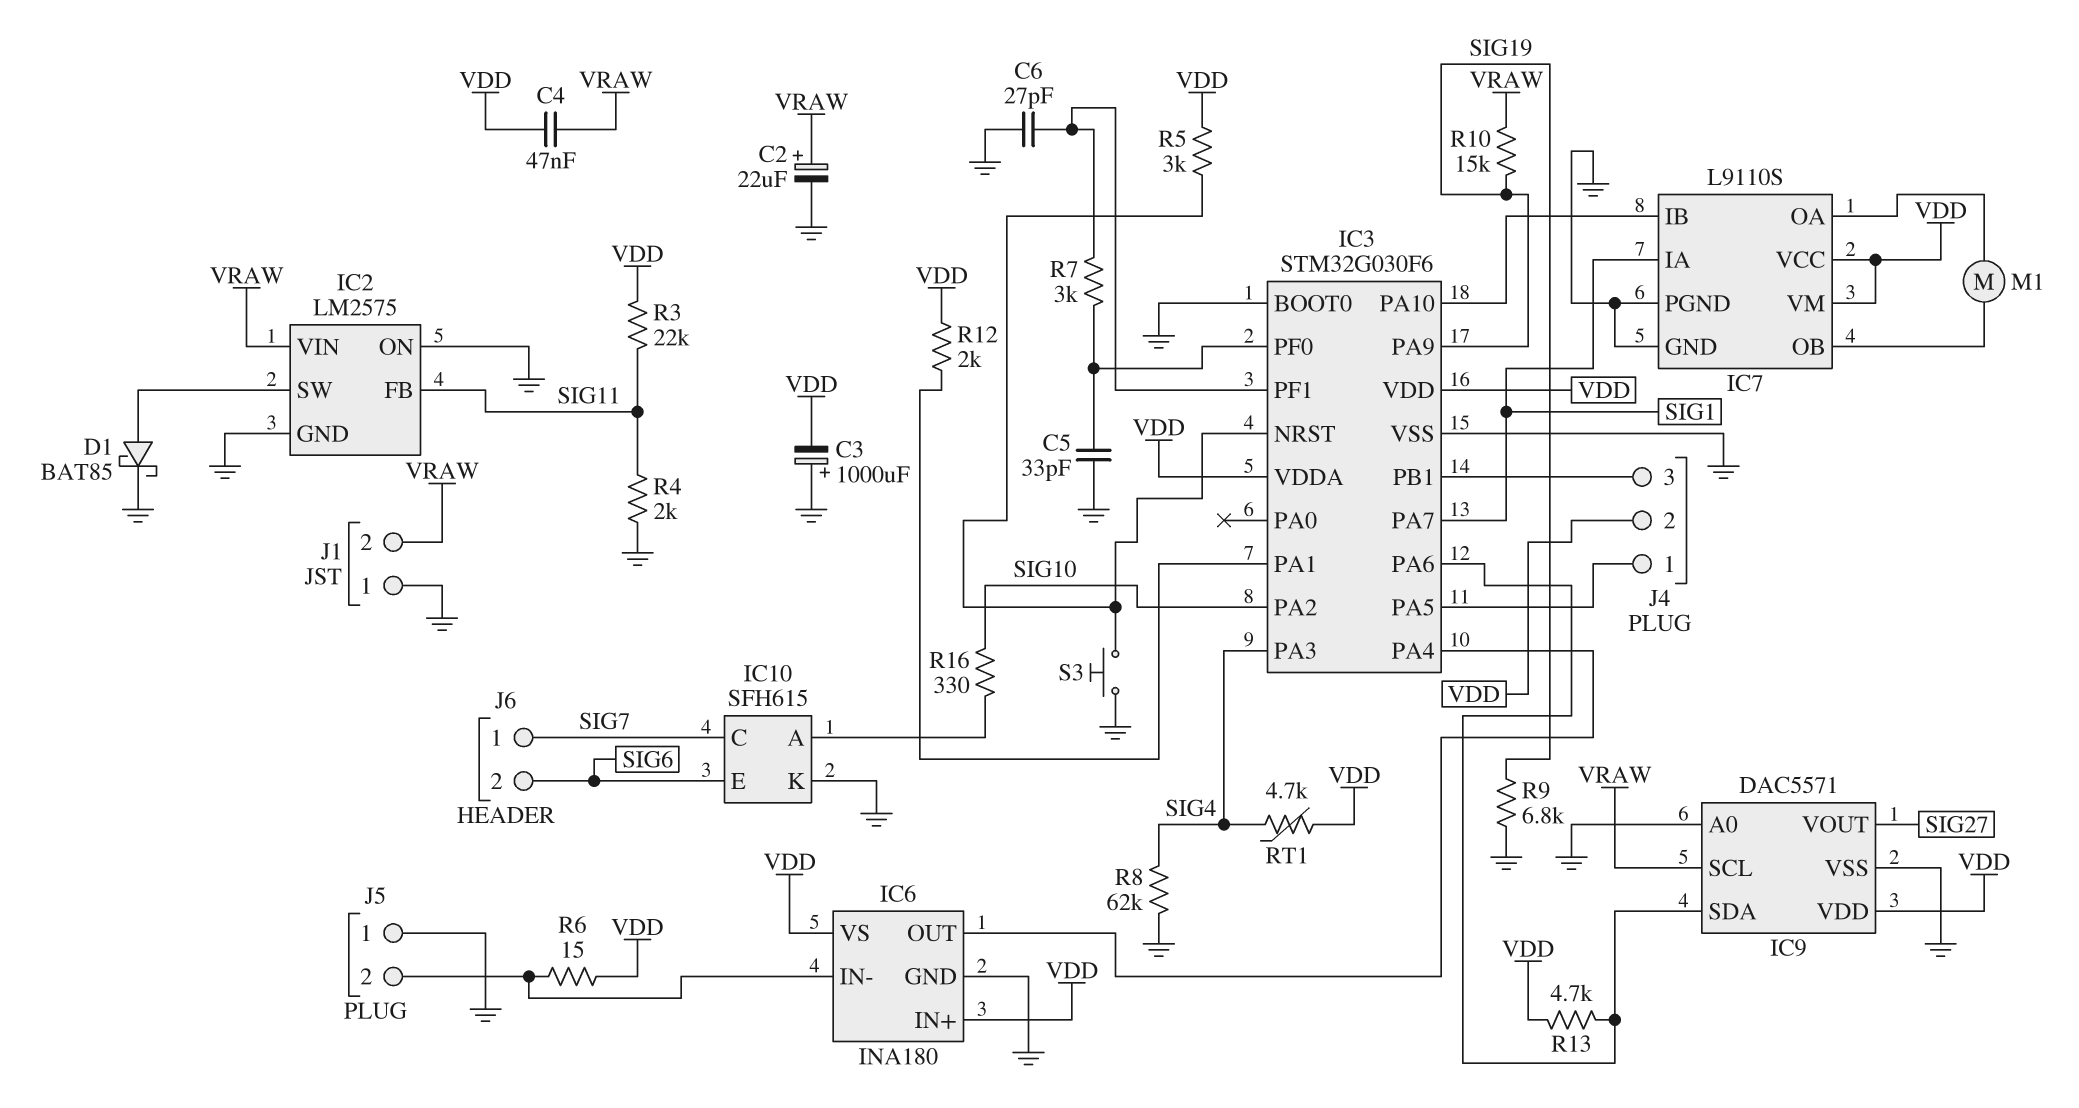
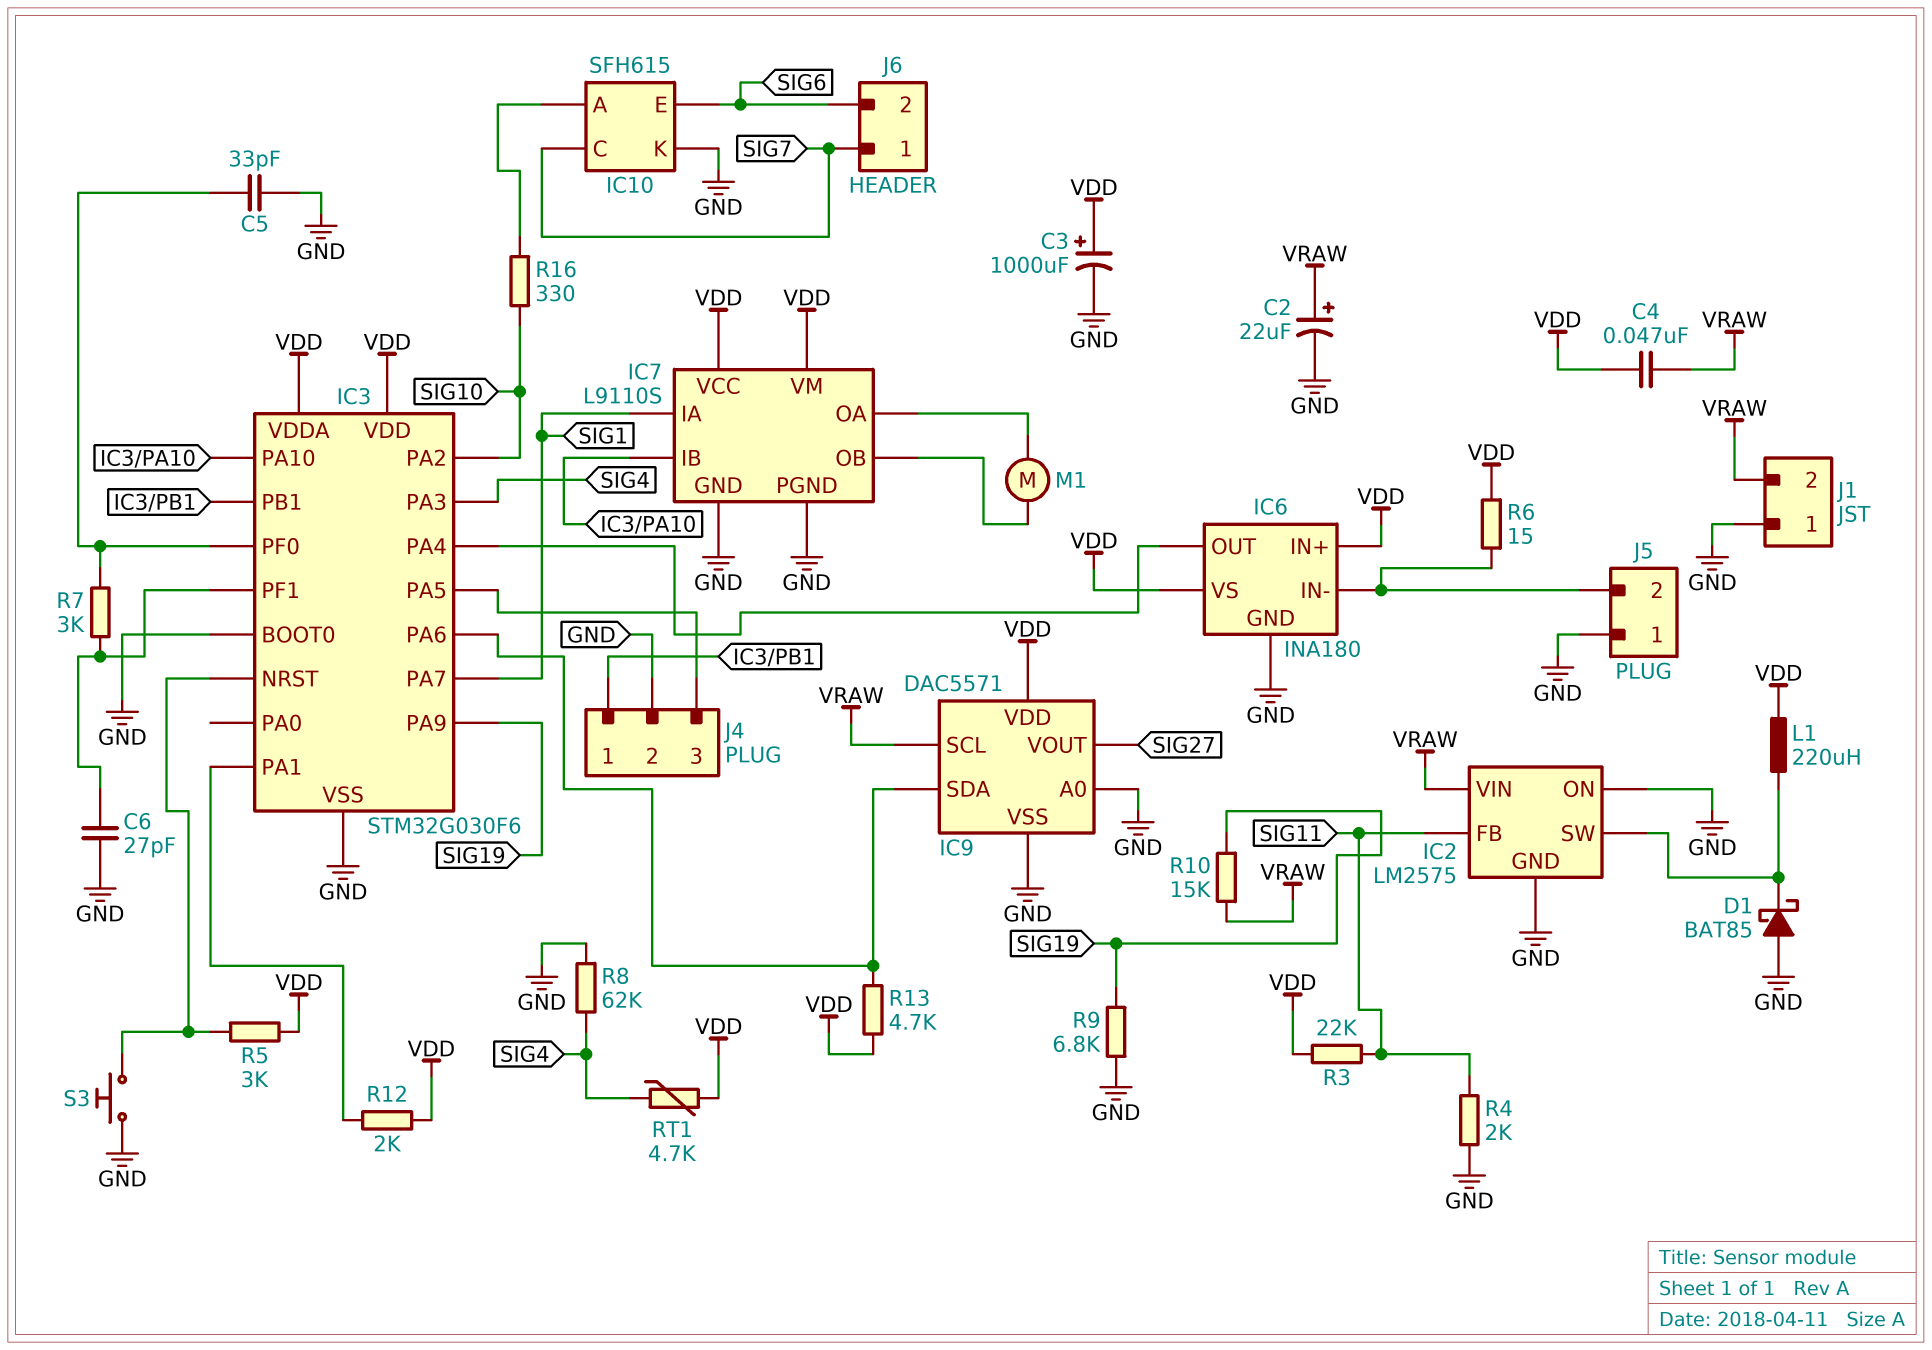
C3: 1000uF (plus GND, minus VDD) -> 1000uF (plus VDD, minus GND)
D1: schottky BAT85 (A IC2/SW, K GND) -> schottky BAT85 (A GND, K IC2/SW)
J4 pin 1: IC3/PA5 -> IC3/PB1
J4 pin 2: VDD -> GND
J4 pin 3: IC3/PB1 -> IC3/PA5
L1: none -> 220uH (IC2/SW, VDD)

